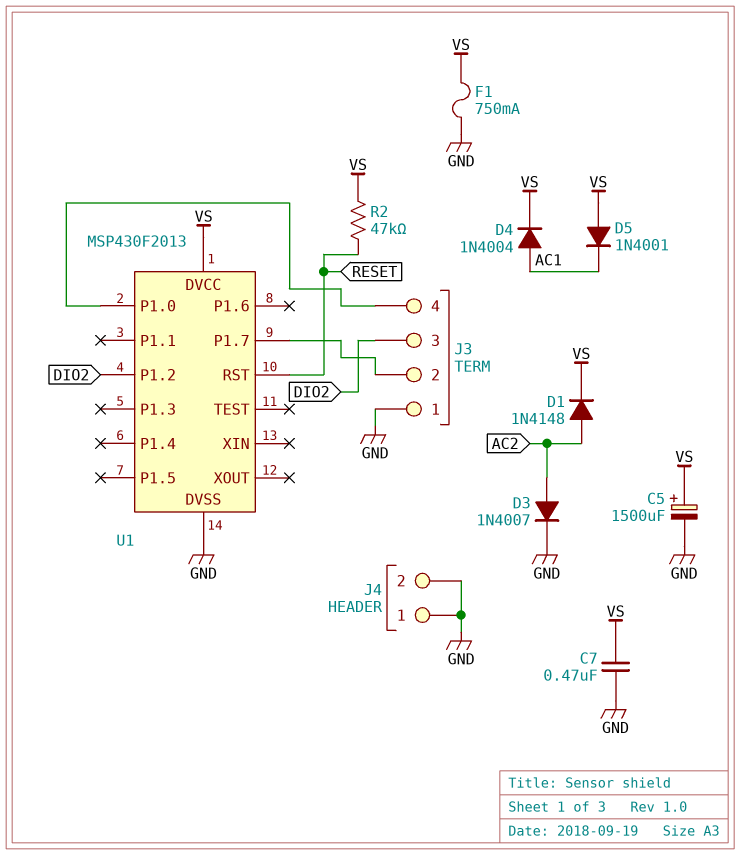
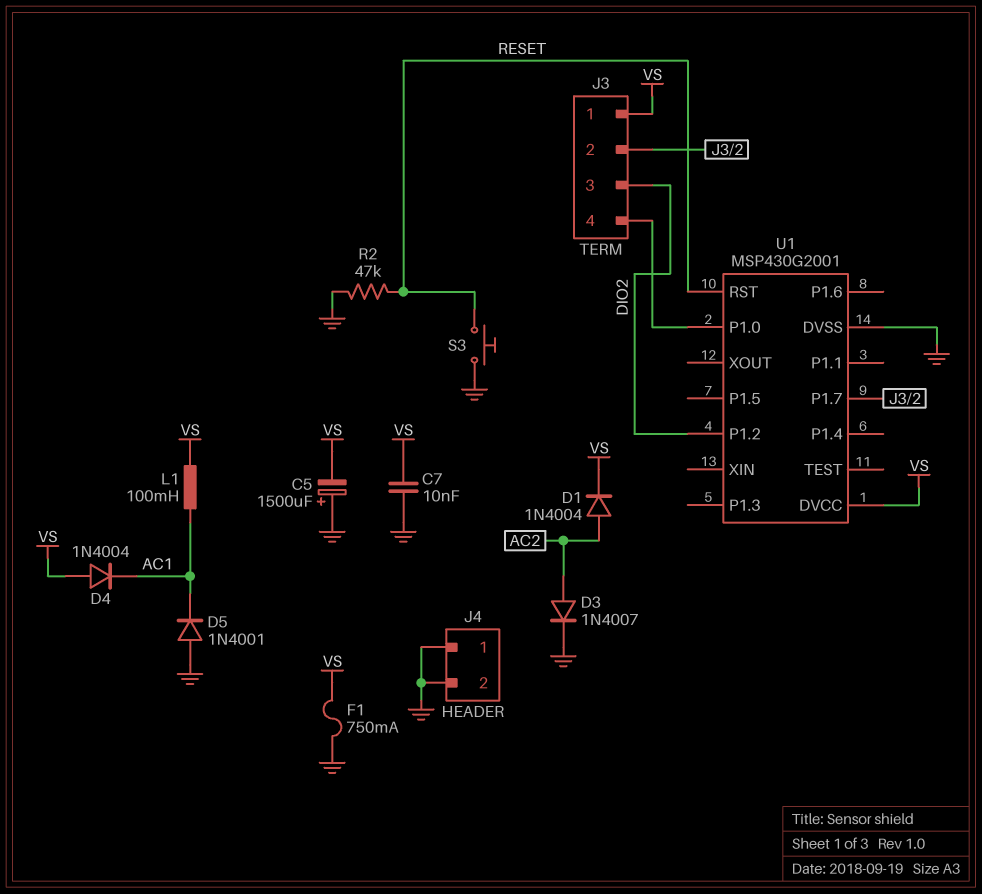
C5: 1500uF (plus VS, minus GND) -> 1500uF (plus GND, minus VS)
C7: 470nF (GND, VS) -> 10nF (GND, VS)
D1: diode 1N4148 (A AC2, K VS) -> diode 1N4004 (A AC2, K VS)
D4: diode 1N4004 (A AC1, K VS) -> diode 1N4004 (A VS, K AC1)
D5: diode 1N4001 (A VS, K AC1) -> diode 1N4001 (A GND, K AC1)
J3 pin 1: GND -> VS
L1: none -> 100mH (AC1, VS)
R2: 47k (RESET, VS) -> 47k (GND, RESET)
S3: none -> button (GND, RESET)
U1: MSP430F2013 -> MSP430G2001

